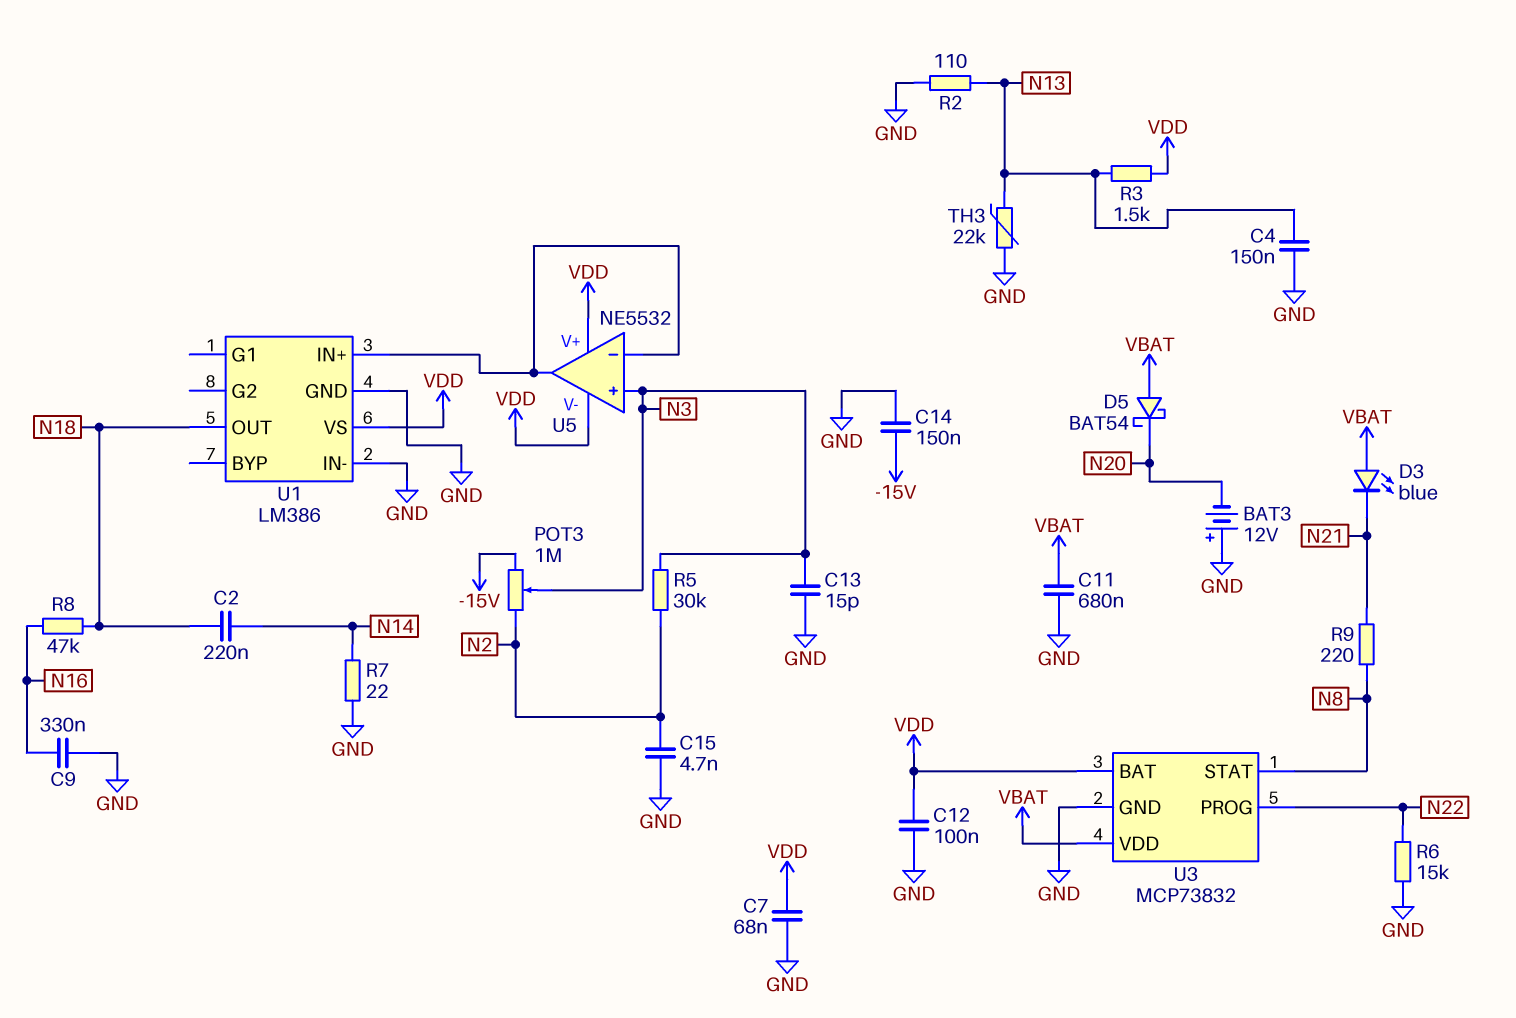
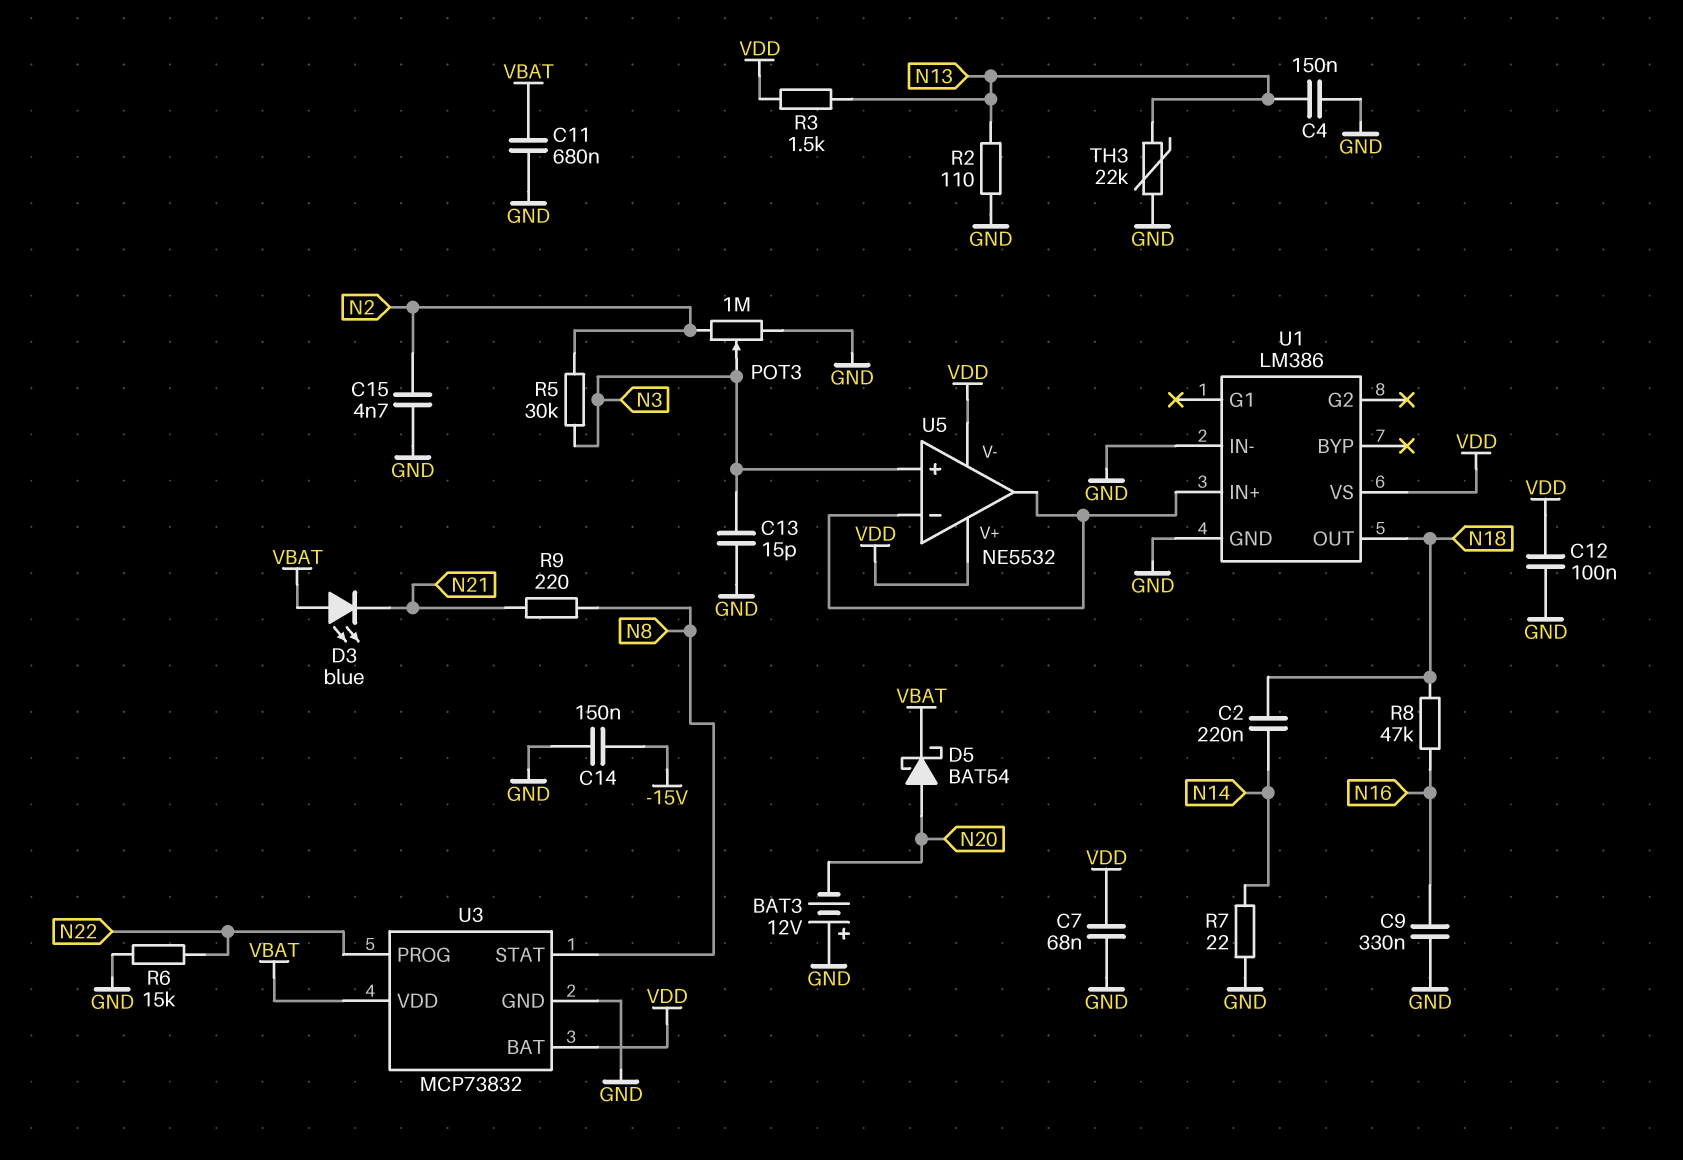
D5: schottky BAT54 (A VBAT, K N20) -> schottky BAT54 (A N20, K VBAT)
POT3: 1M (-15V, N2, wiper N3) -> 1M (GND, N2, wiper N3)

